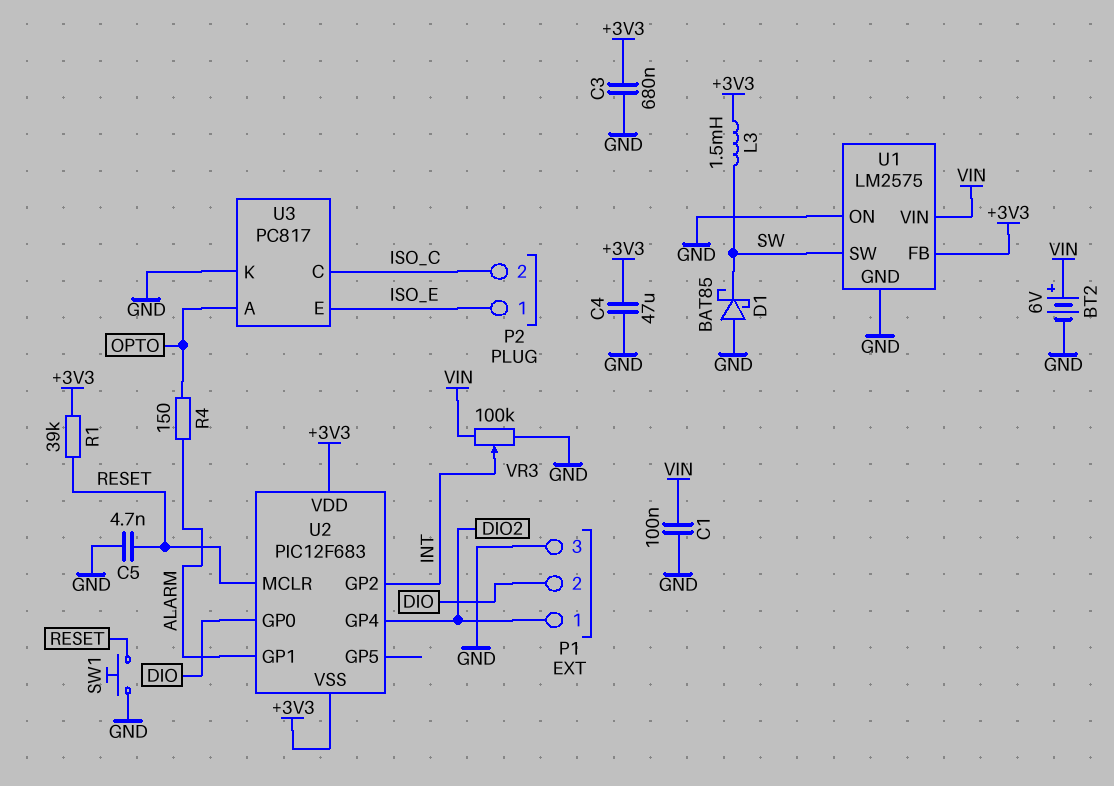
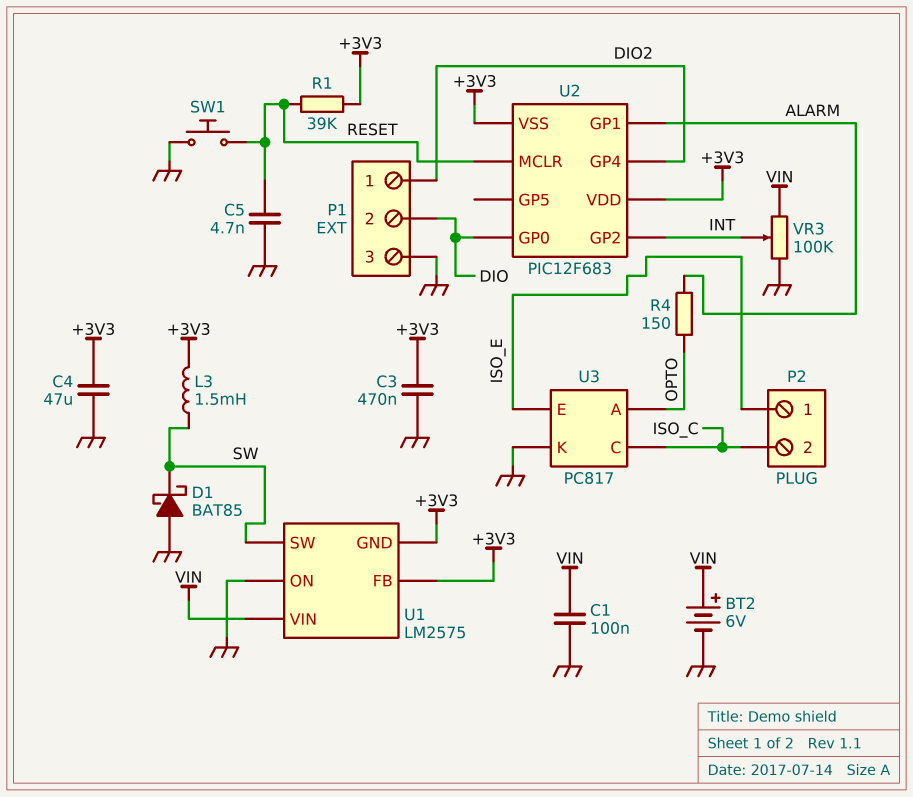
C3: 680nF (+3V3, GND) -> 470nF (+3V3, GND)
U1 pin GND: GND -> +3V3

